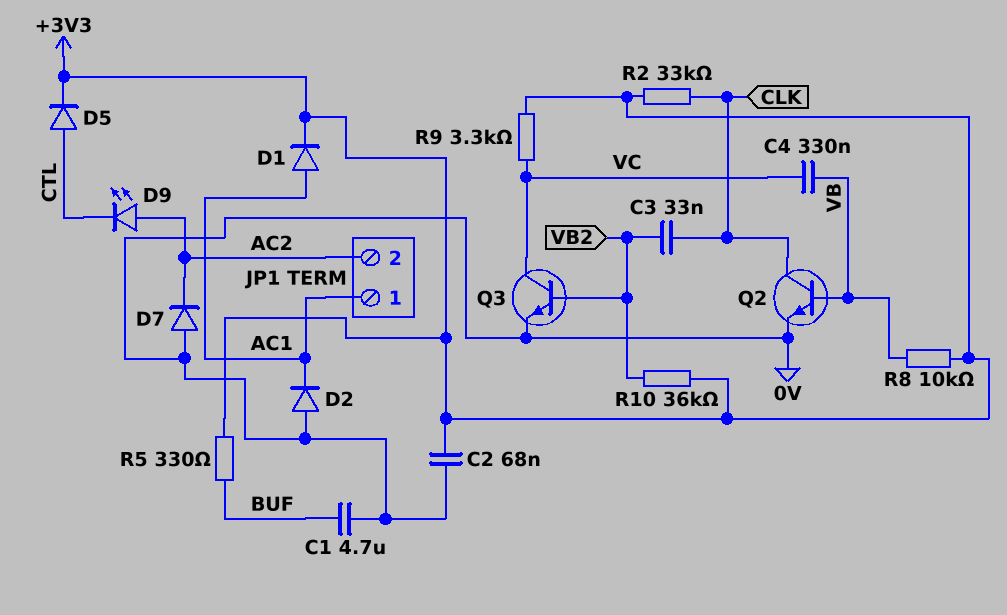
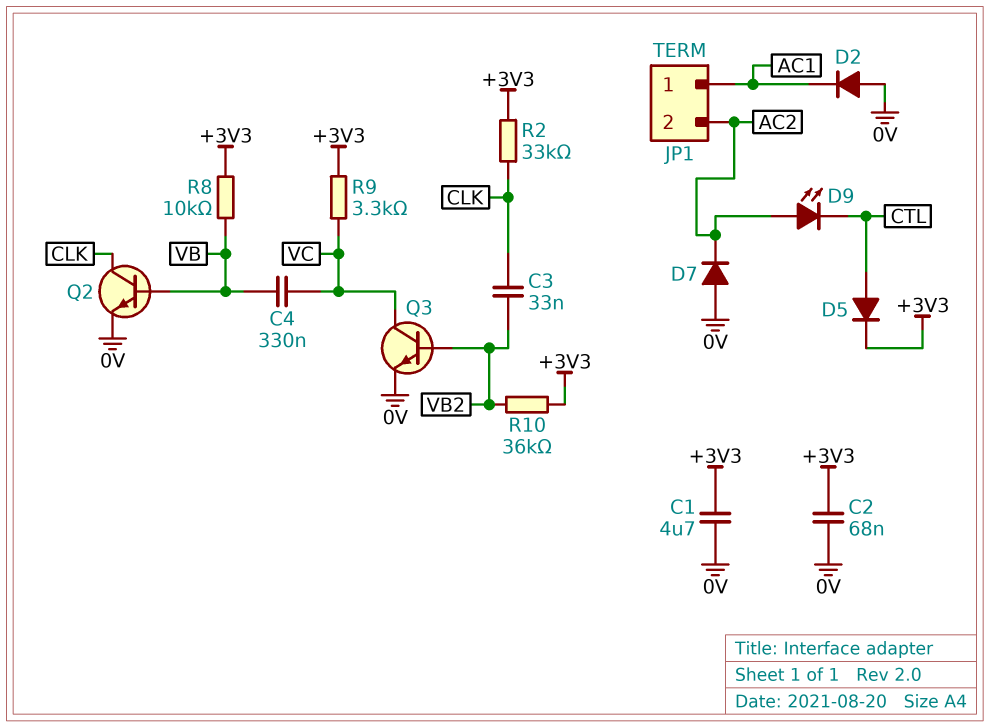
C1: 4.7uF (0V, BUF) -> 4.7uF (+3V3, 0V)
D1: diode (A AC1, K +3V3) -> none
R5: 330 (+3V3, BUF) -> none

